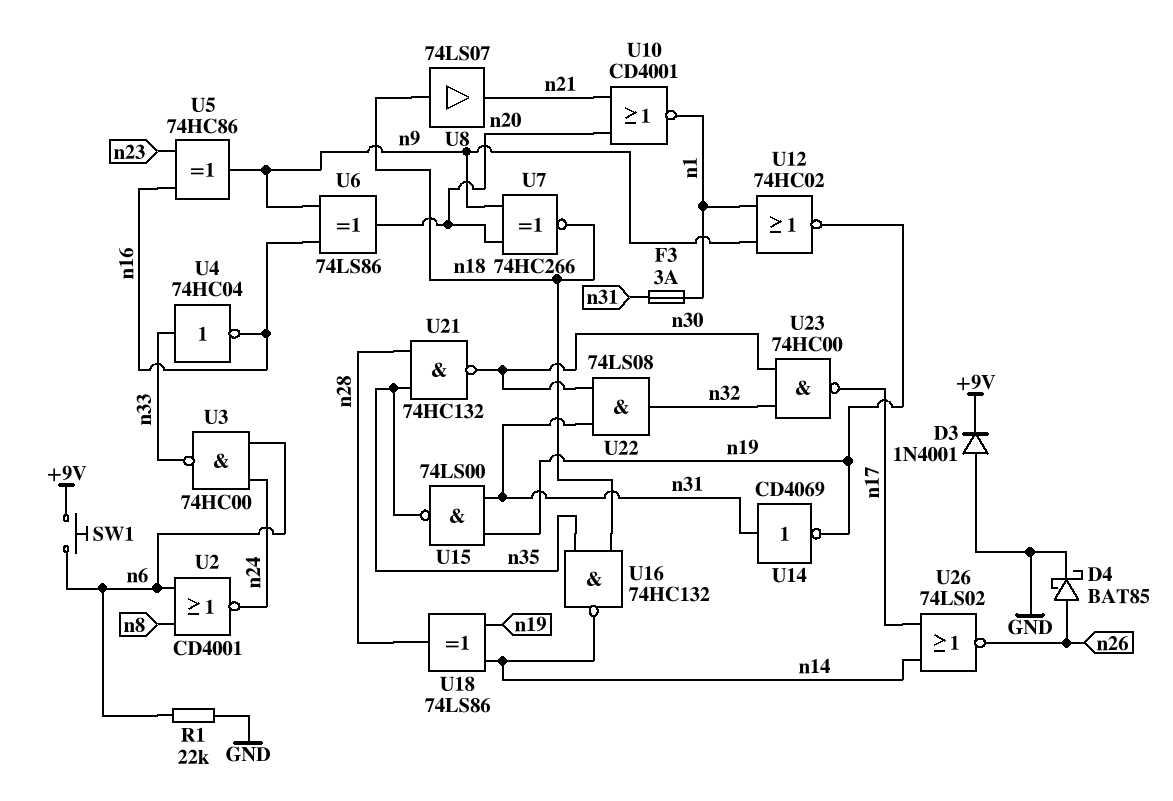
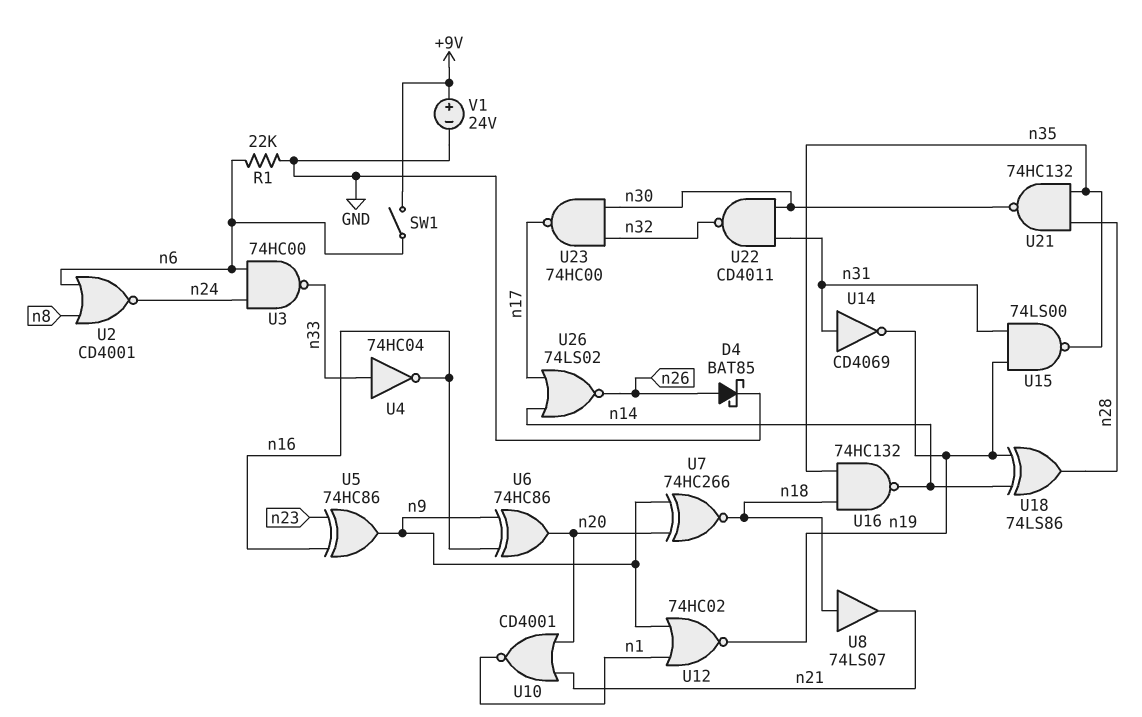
D3: diode 1N4001 (A GND, K +9V) -> none
F3: 3A (n1, n31) -> none
SW1: button (+9V, n6) -> switch (+9V, n6)
U6: XOR 74LS86 (in n9, in n16, out n20) -> XOR 74HC86 (in n9, in n16, out n20)
U22: AND 74LS08 (in n30, in n31, out n32) -> NAND CD4011 (in n30, in n31, out n32)
V1: none -> 24V (plus +9V, minus GND)

